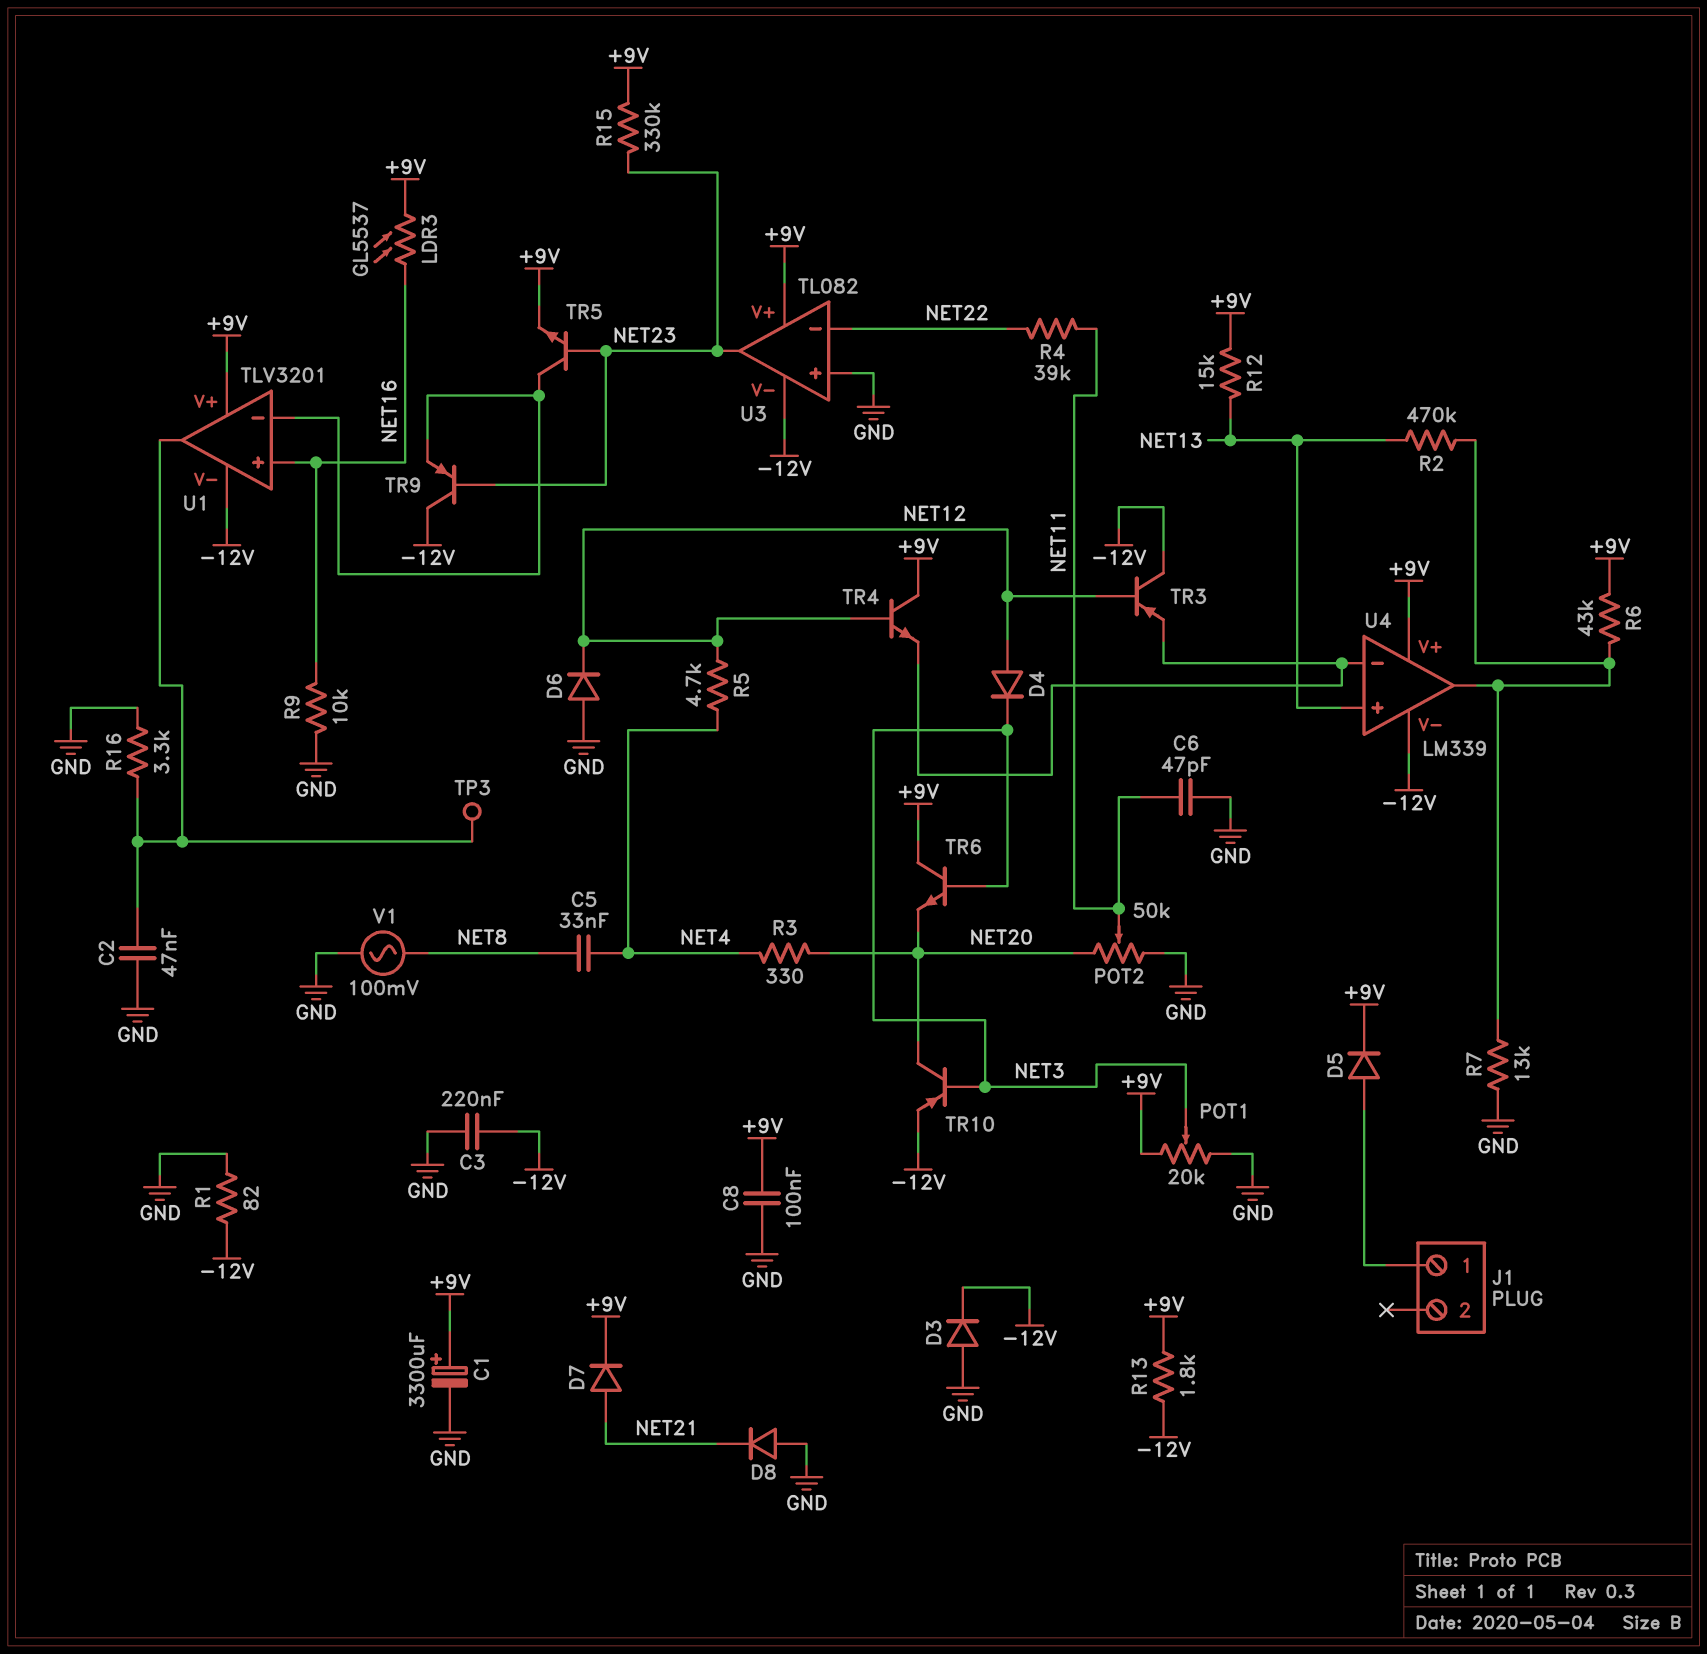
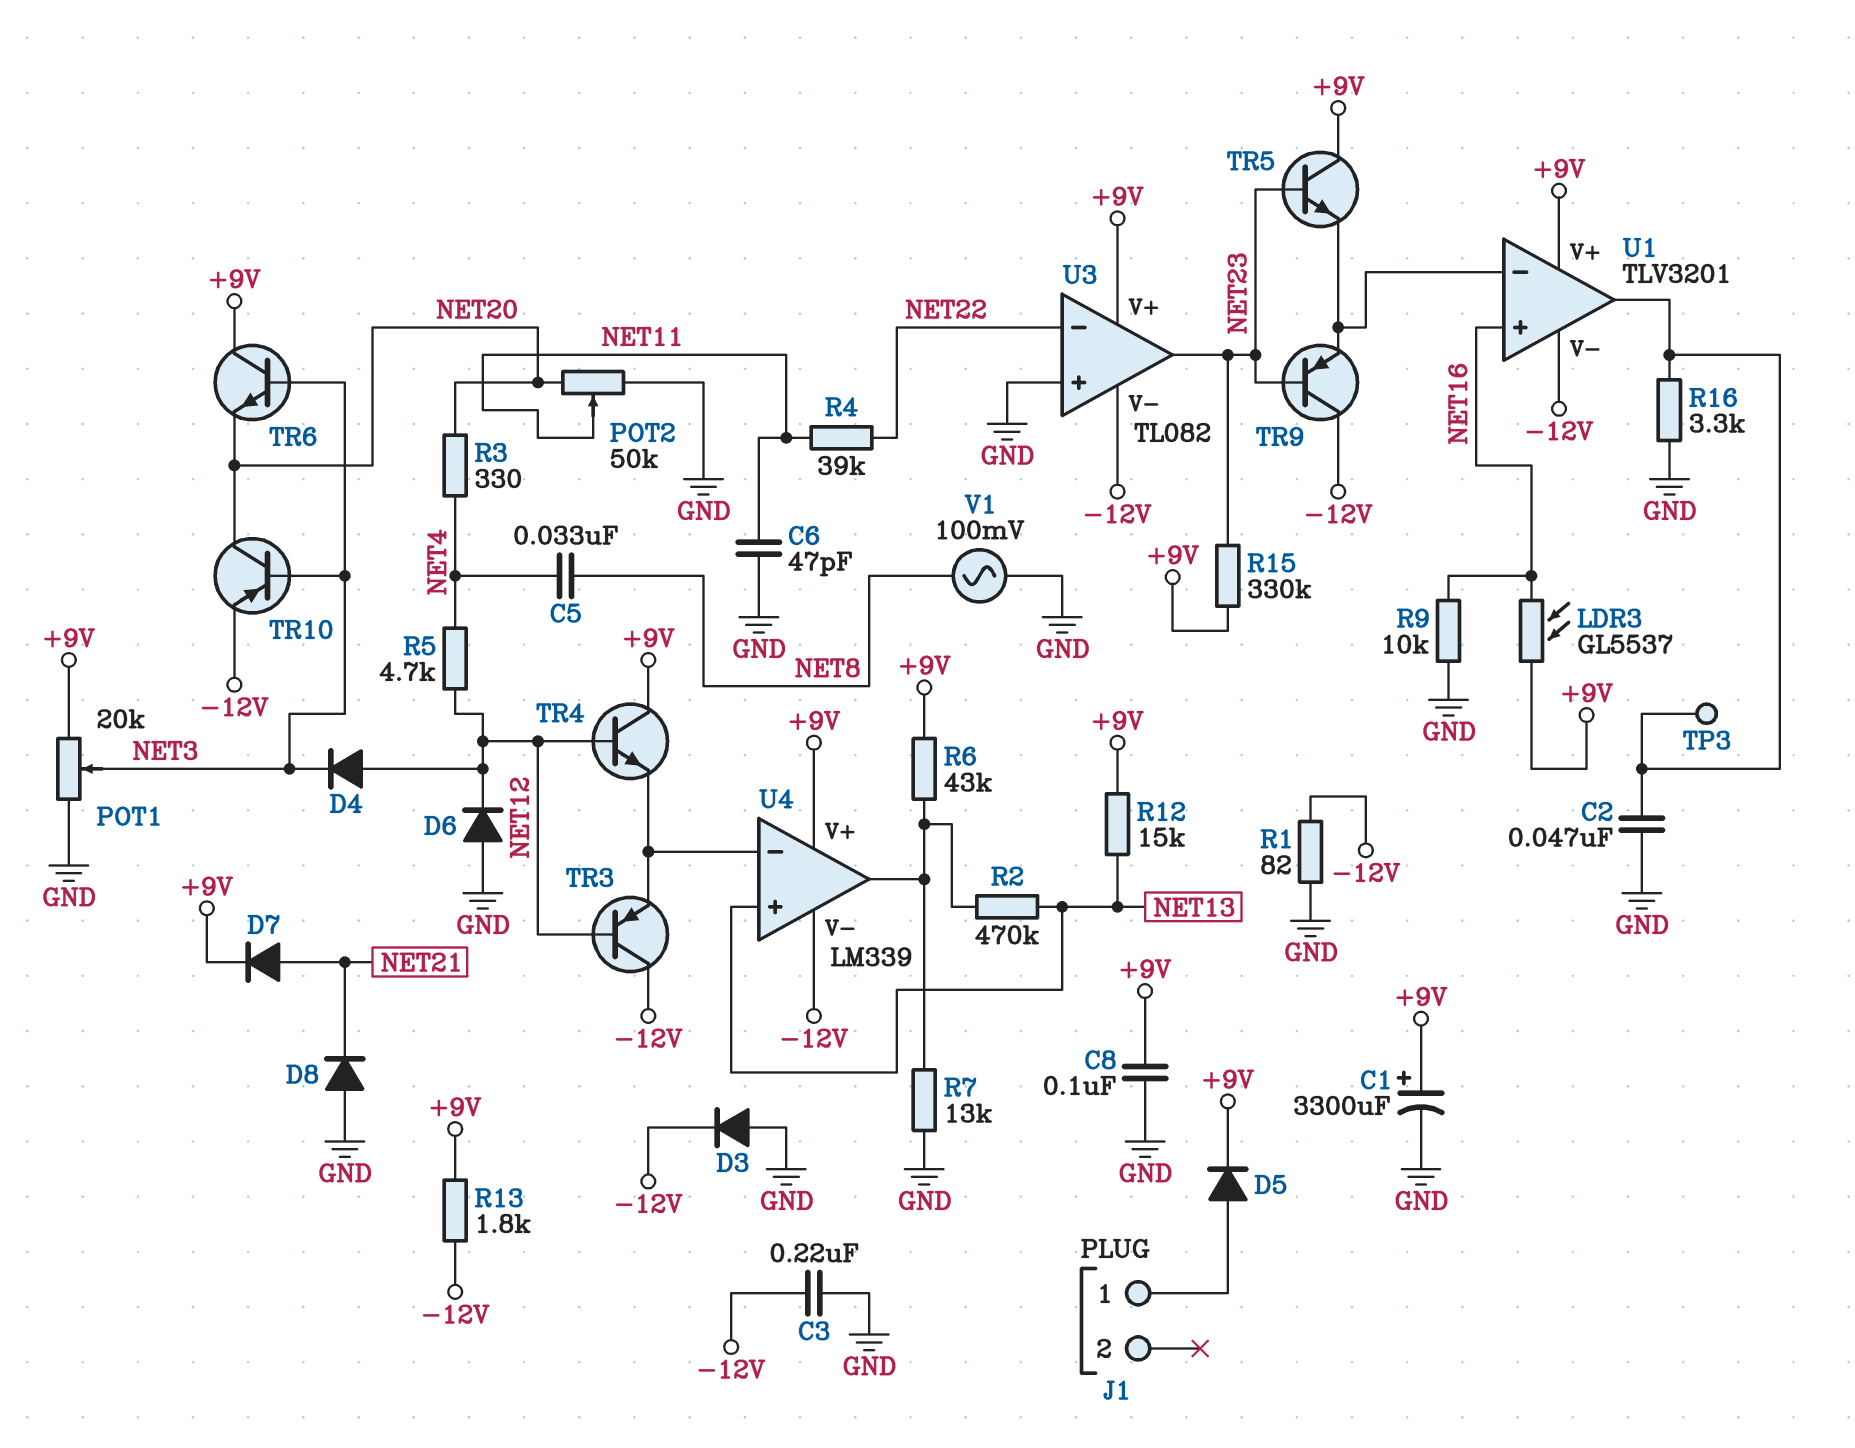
TR5: NPN (B NET23, C U1/in-, E +9V) -> NPN (B NET23, C +9V, E U1/in-)

